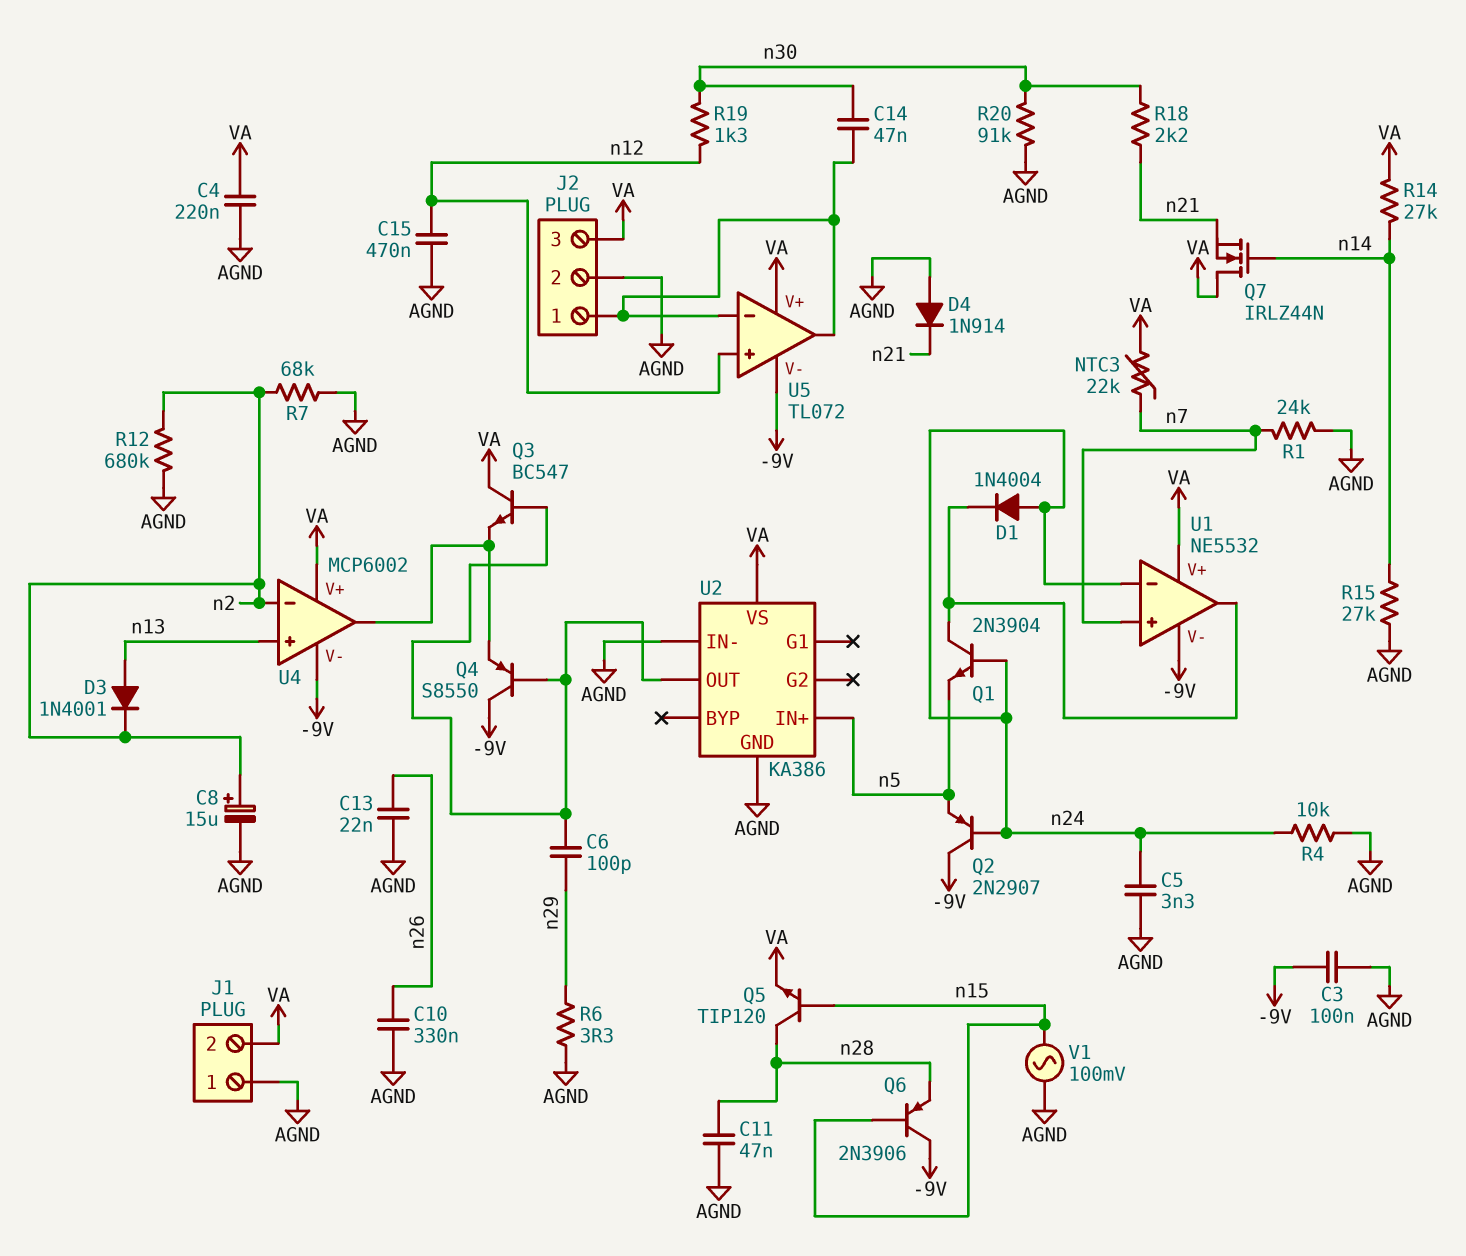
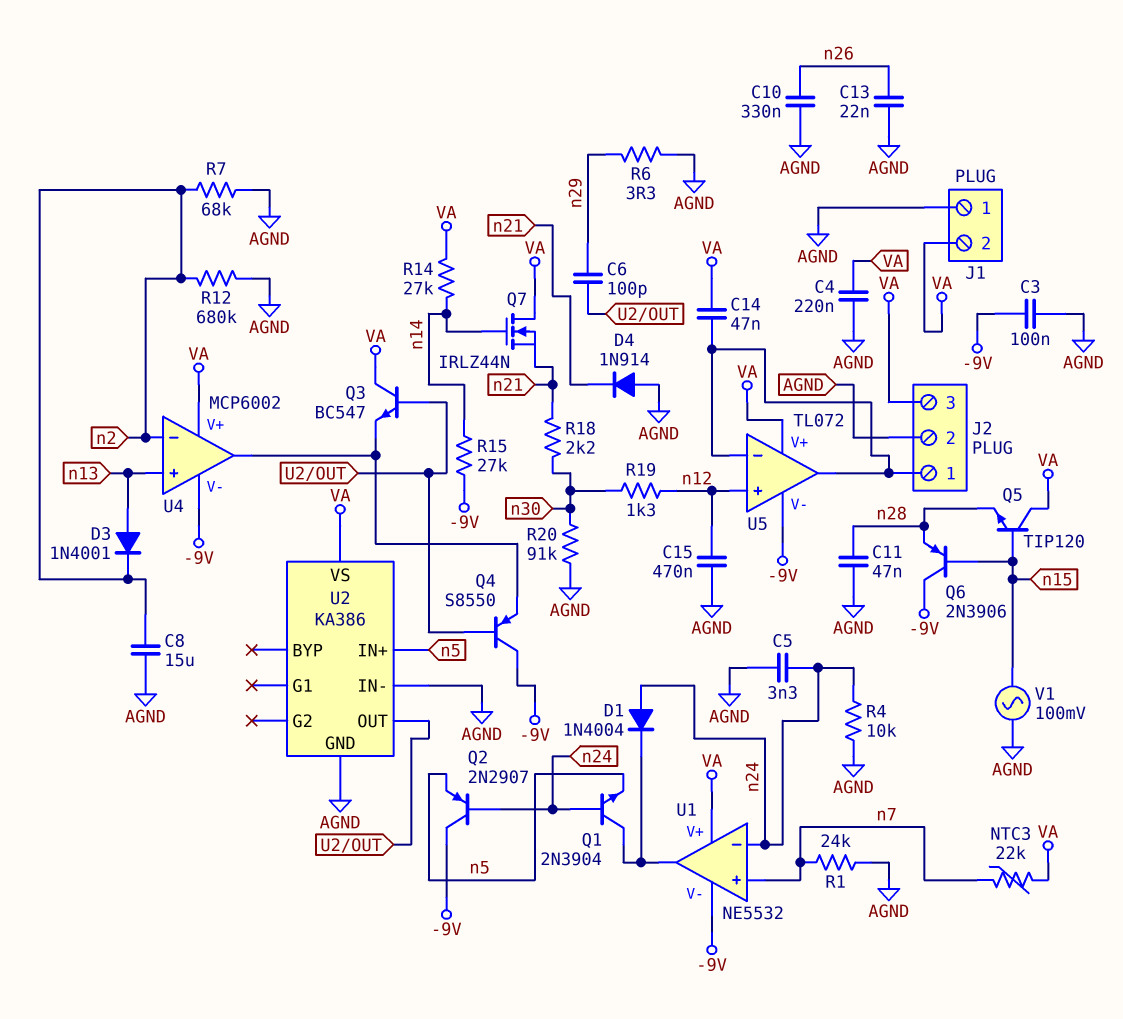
C8: 15uF (plus n2, minus AGND) -> 15uF (AGND, n2)
C14: 47nF (J2/1, n30) -> 47nF (J2/1, VA)
Q5: NPN TIP120 (B n15, C n28, E VA) -> NPN TIP120 (B n15, C VA, E n28)
R15: 27k (AGND, n14) -> 27k (-9V, n14)

